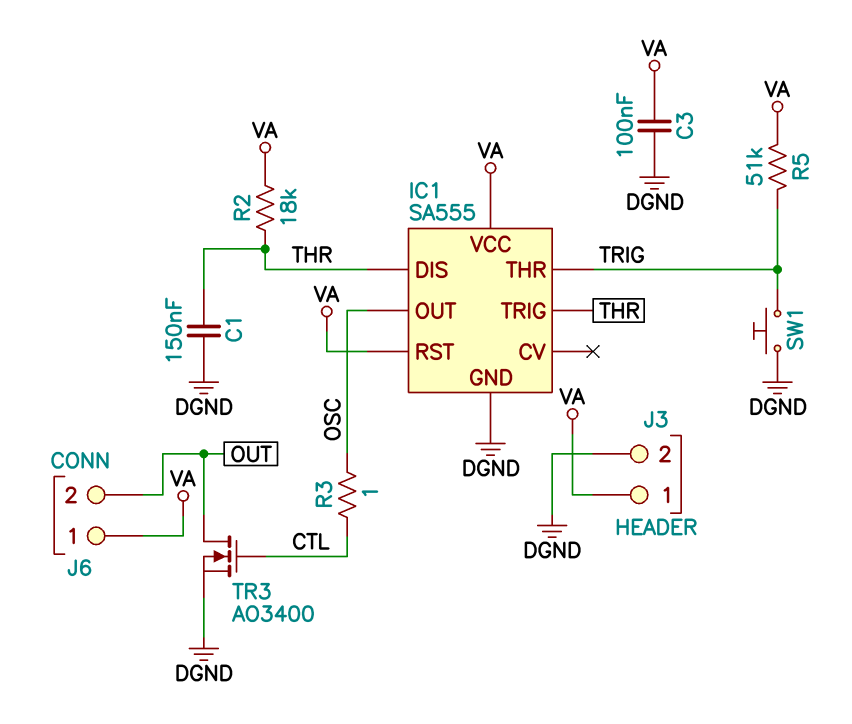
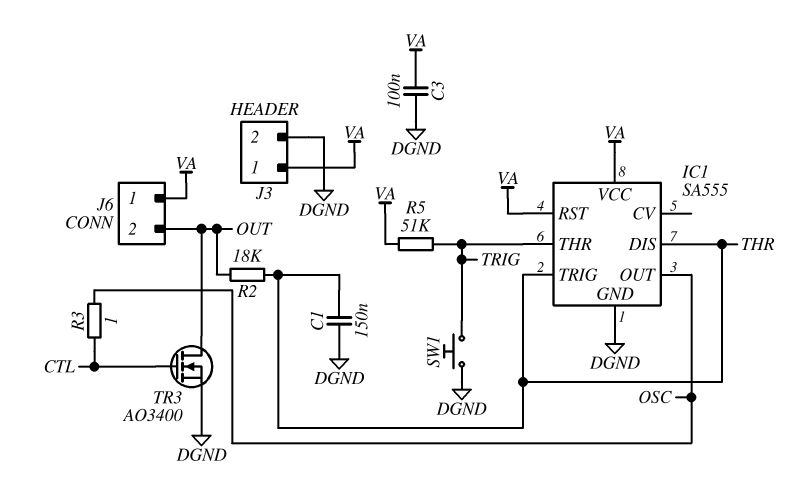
R2: 18k (THR, VA) -> 18k (OUT, THR)

